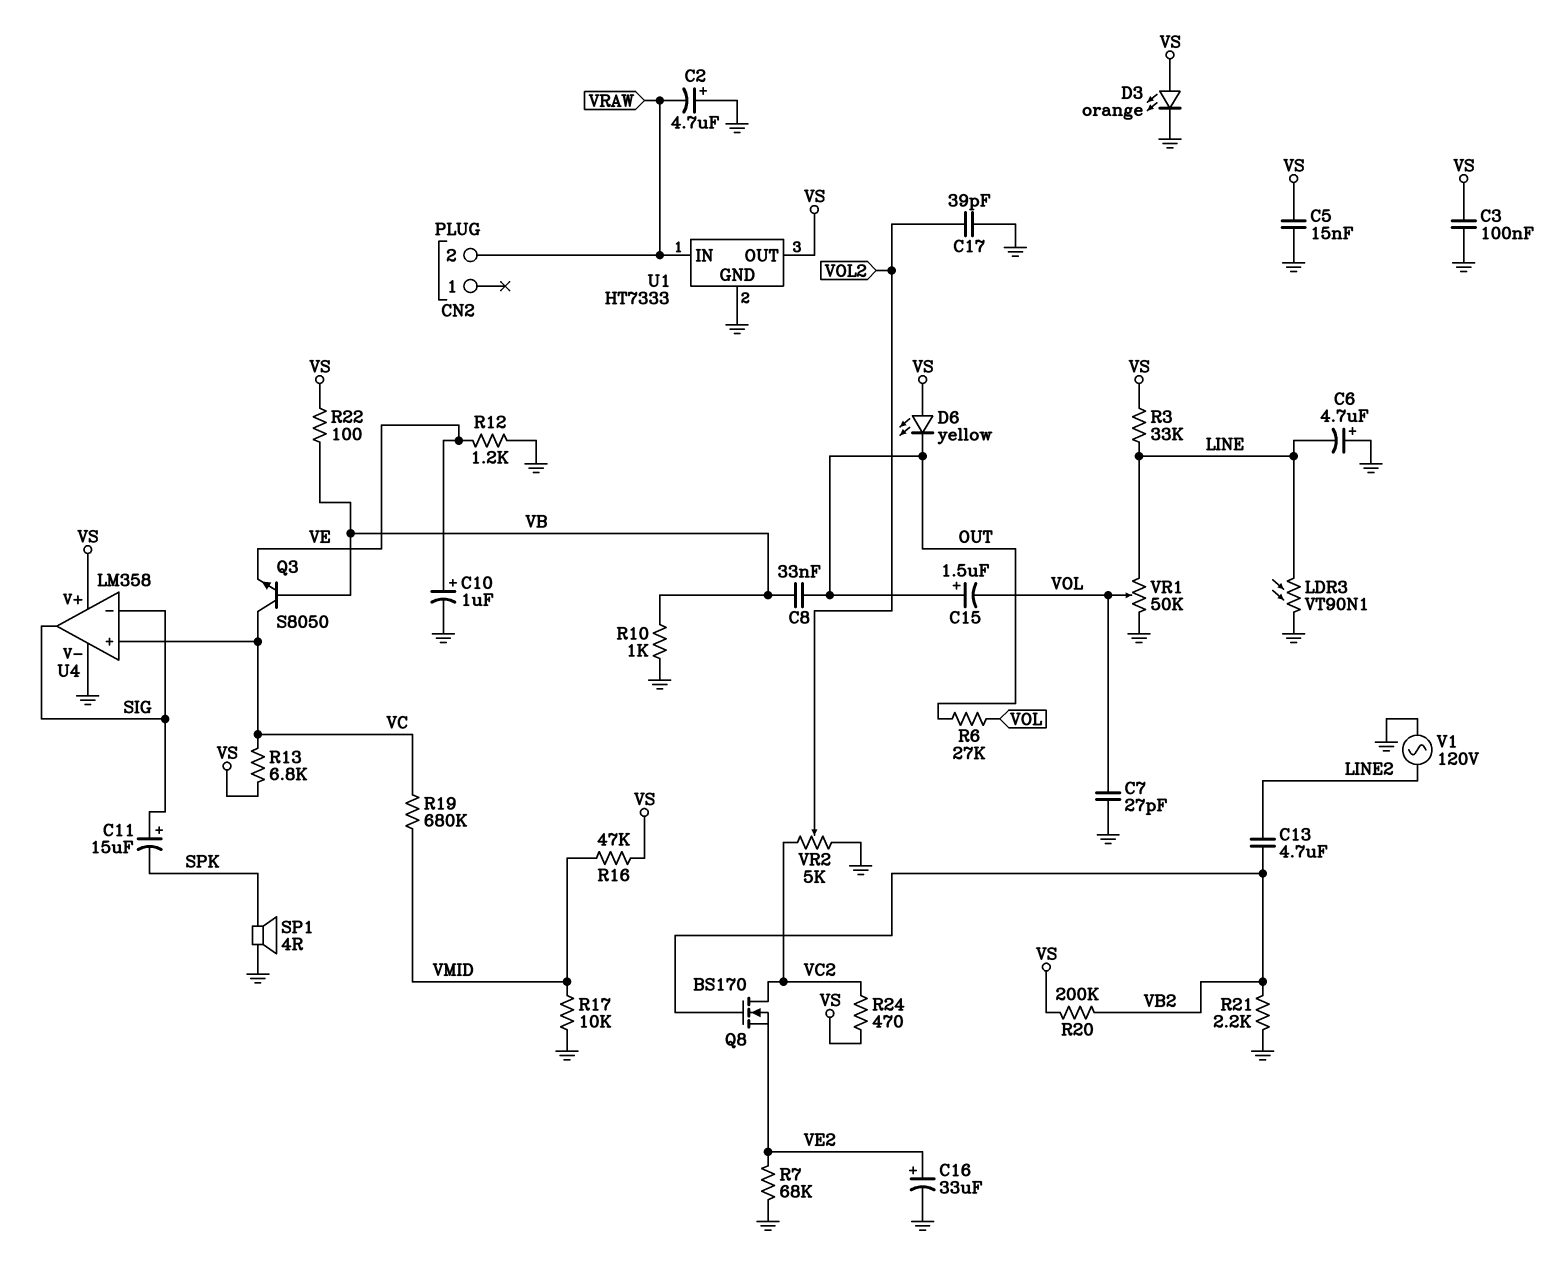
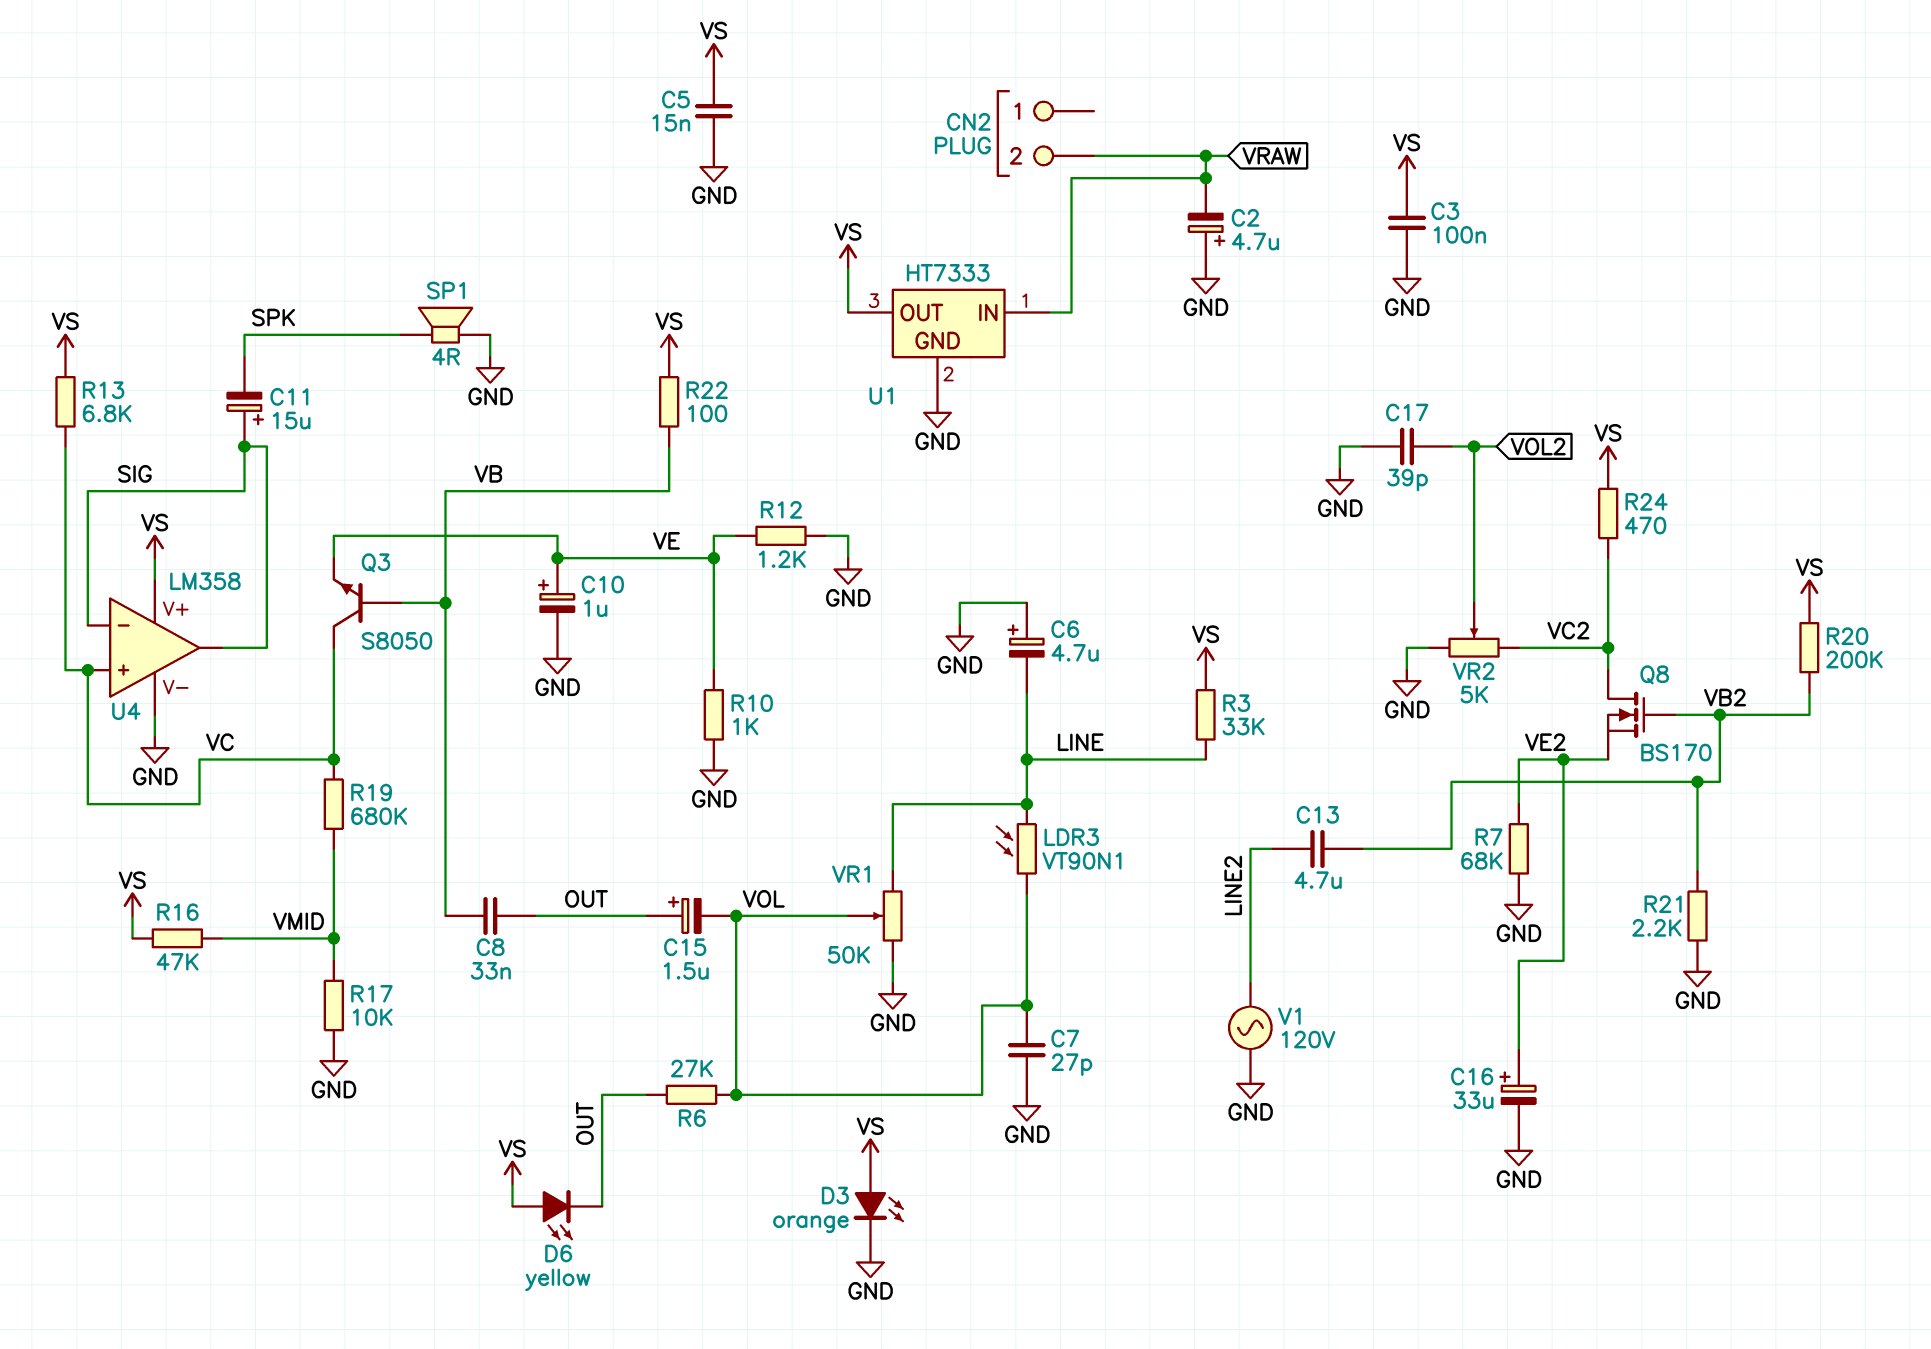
LDR3: VT90N1 (GND, LINE) -> VT90N1 (LINE, VOL)
R10: 1k (GND, VB) -> 1k (GND, VE)

